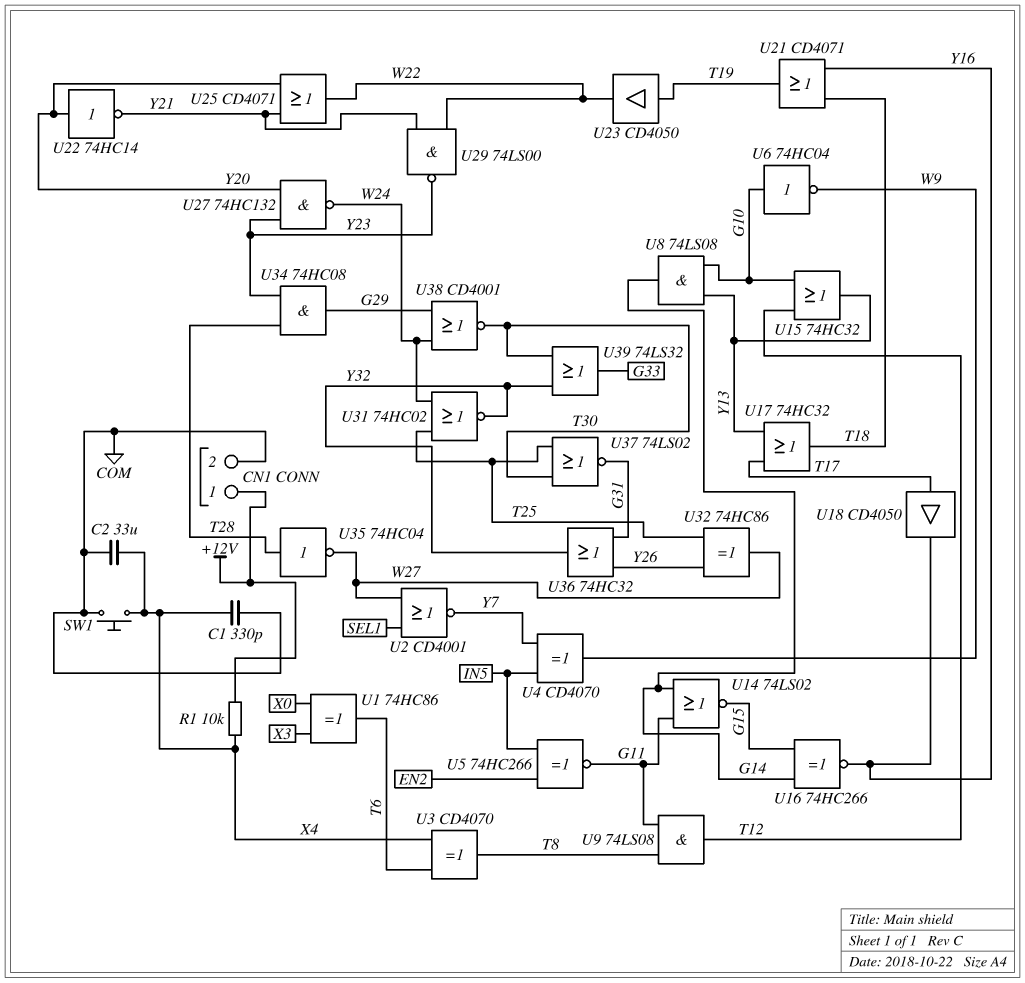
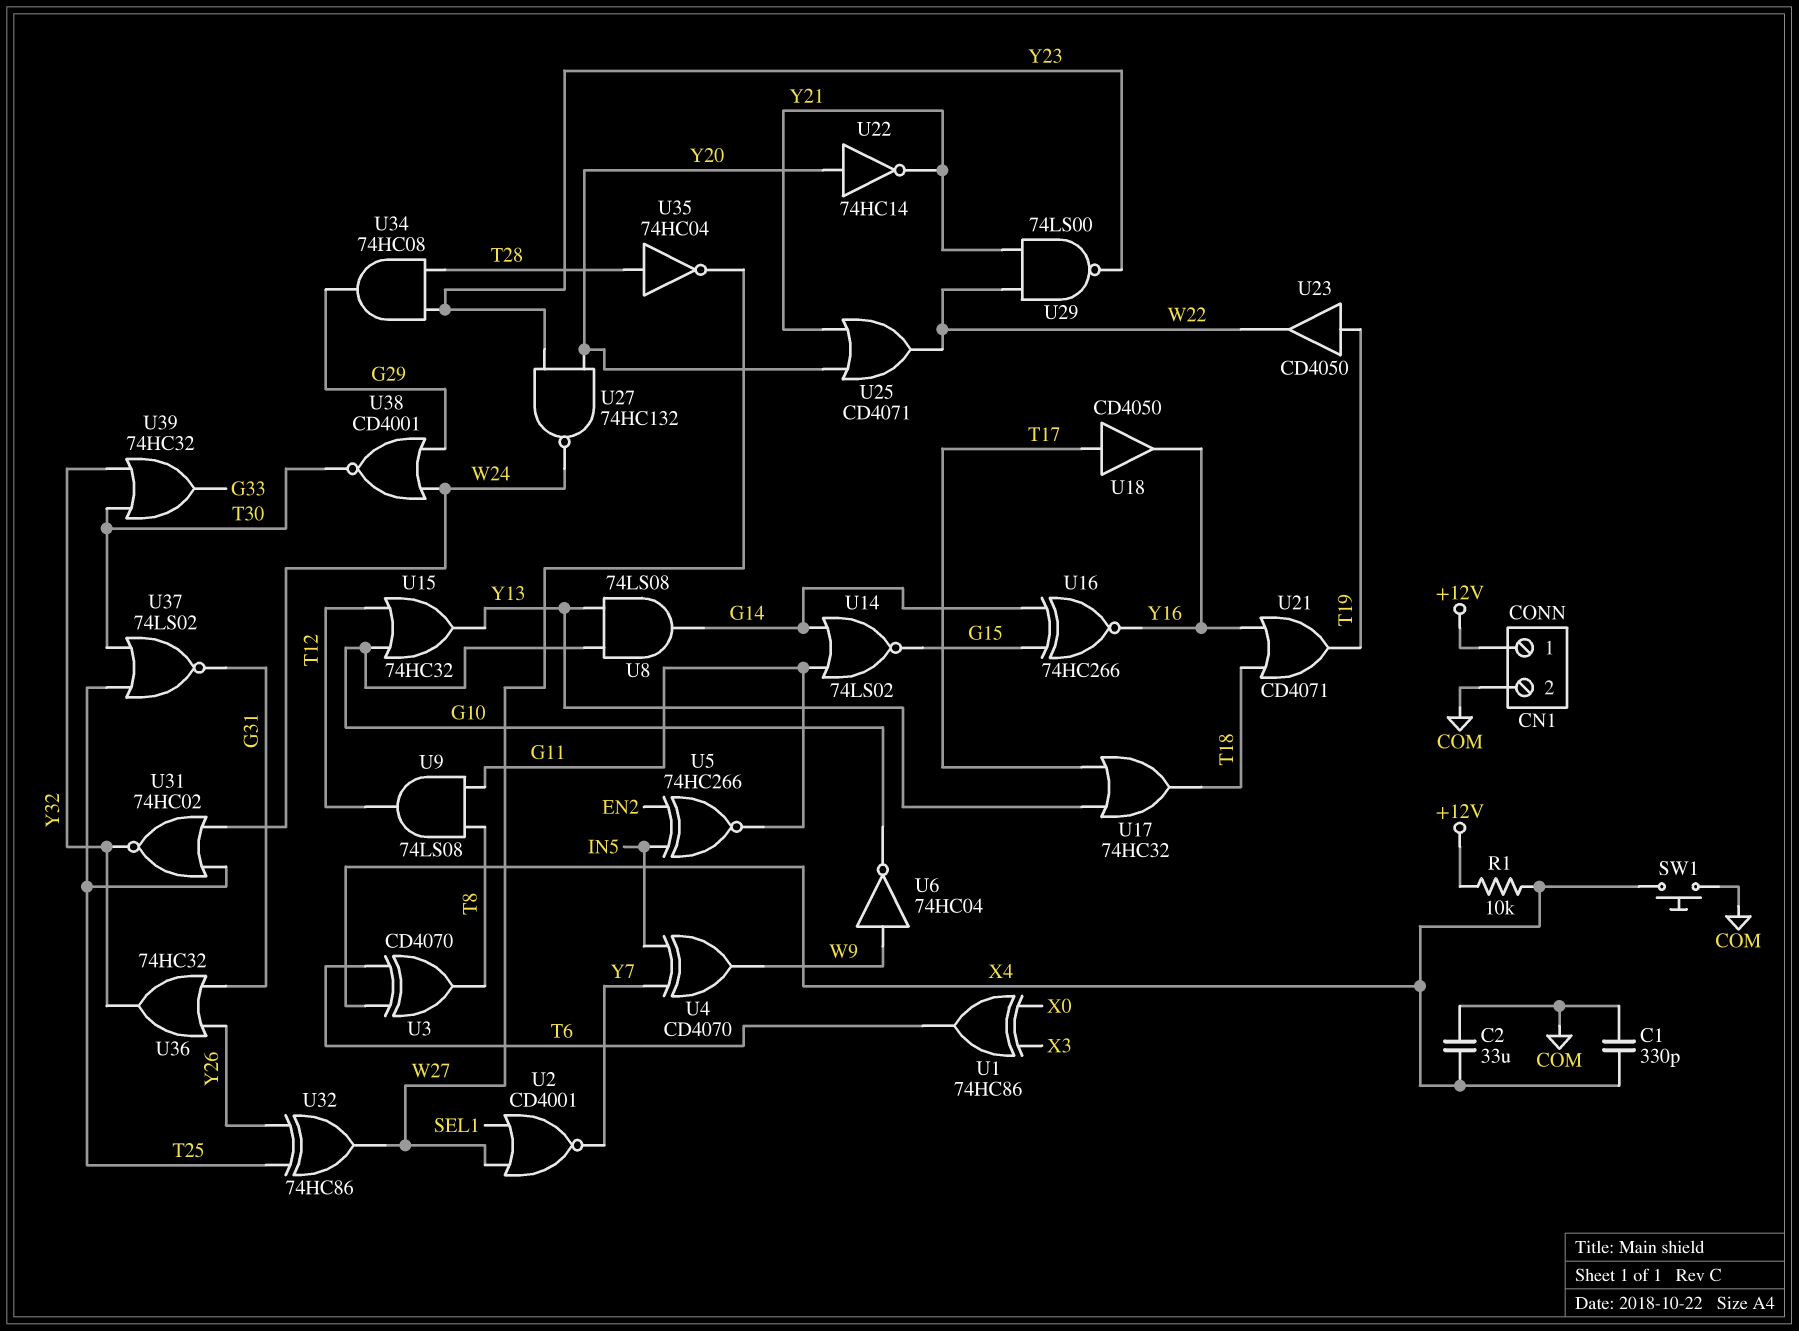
U6: NOT 74HC04 (in G10, out W9) -> NOT 74HC04 (in W9, out G10)
U39: OR 74LS32 (in T30, in Y32, out G33) -> OR 74HC32 (in T30, in Y32, out G33)

